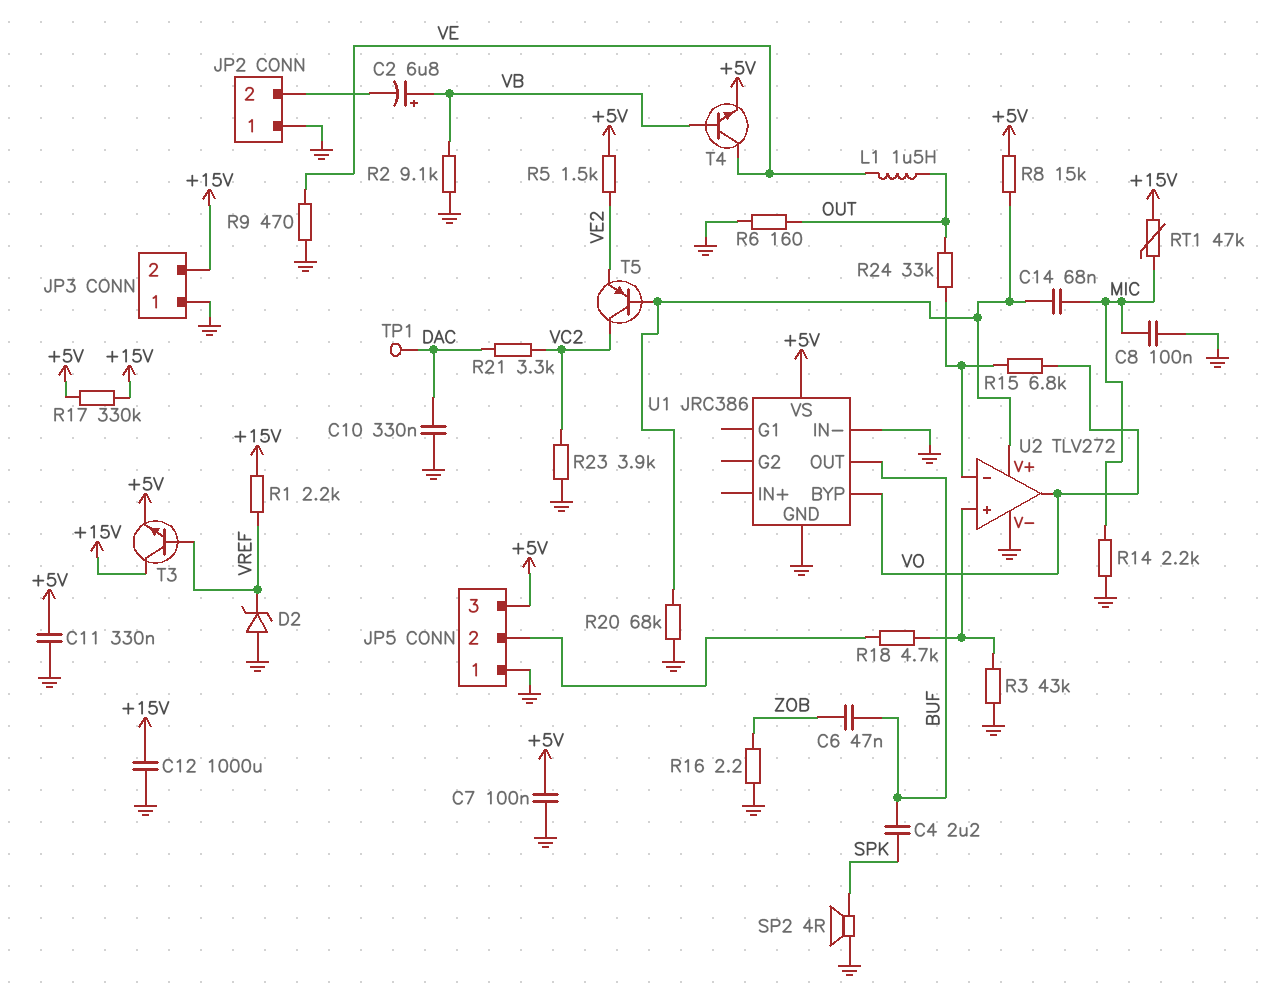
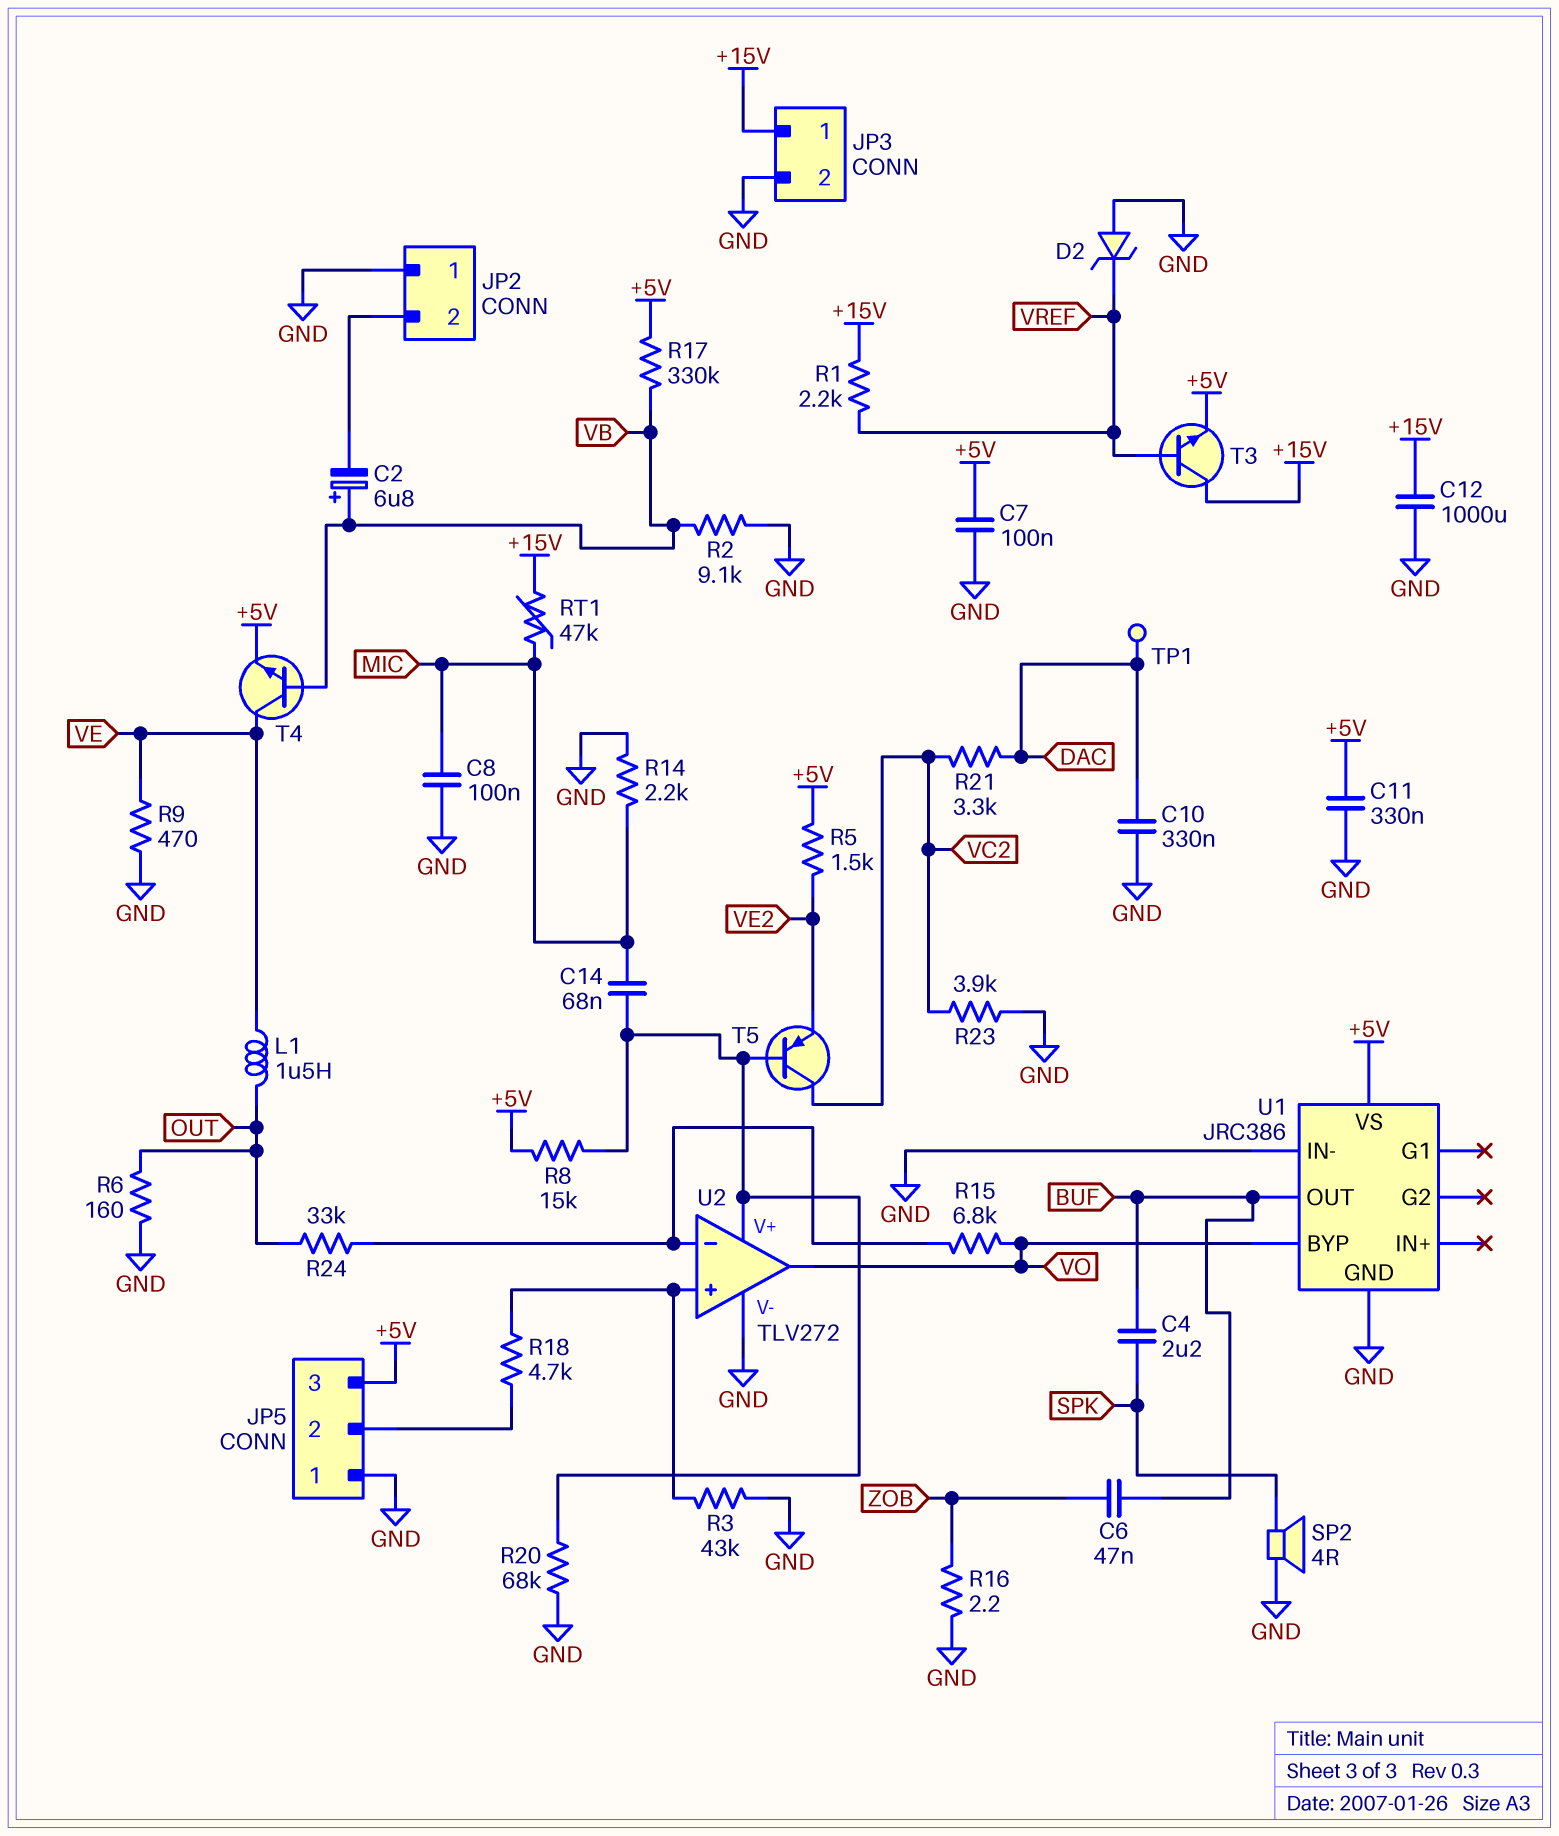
JP3 pin 1: GND -> +15V
JP3 pin 2: +15V -> GND
R17: 330k (+5V, +15V) -> 330k (+5V, VB)

